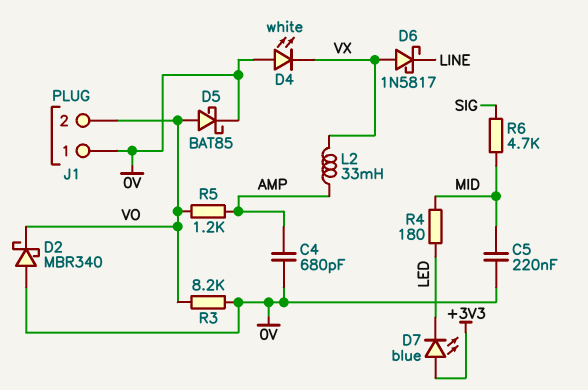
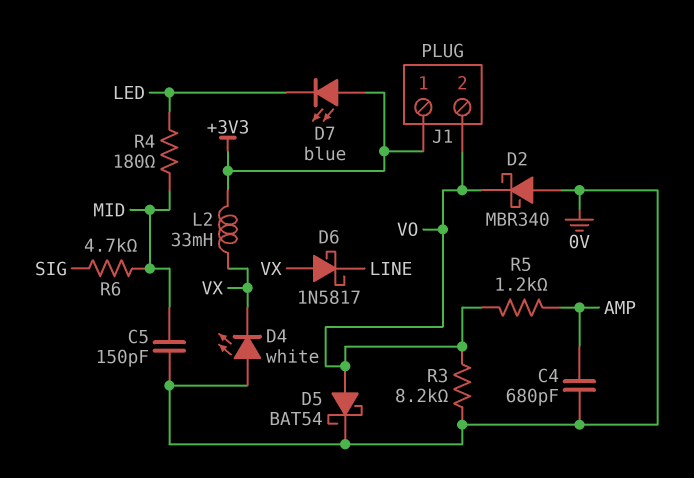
C5: 220nF (0V, MID) -> 150pF (0V, MID)
D5: schottky BAT85 (A VO, K 0V) -> schottky BAT54 (A VO, K 0V)
J1 pin 1: 0V -> +3V3
L2: 33mH (AMP, VX) -> 33mH (+3V3, VX)

